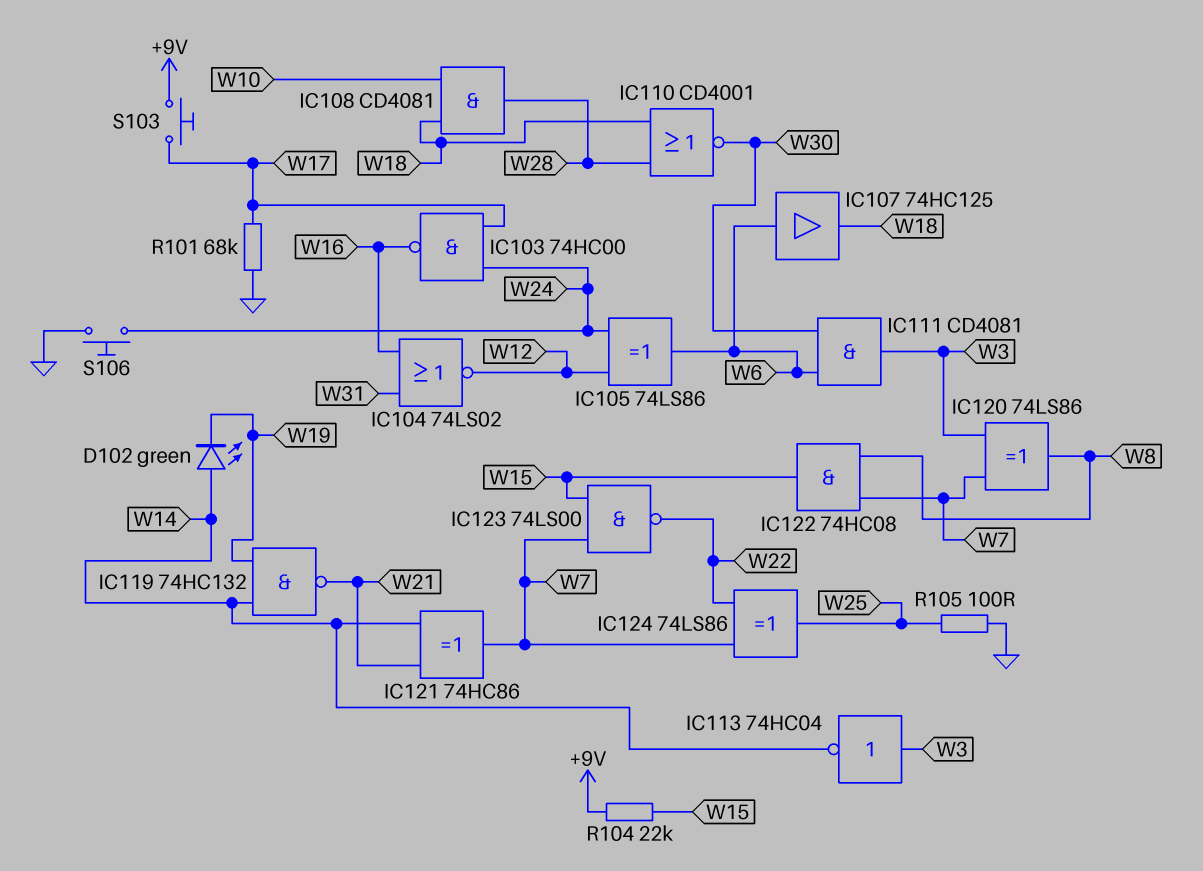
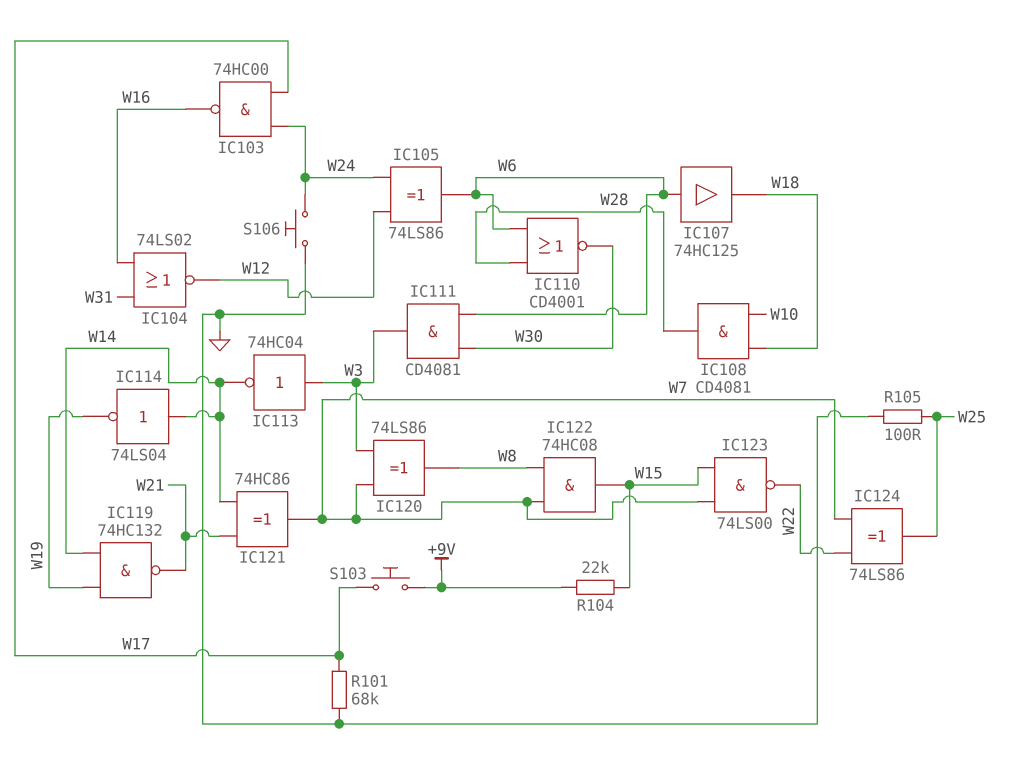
D102: LED green (A W14, K W19) -> none
IC110: NOR CD4001 (in W18, in W28, out W30) -> NOR CD4001 (in W6, in W28, out W30)
IC114: none -> NOT 74LS04 (in W14, out W19)

